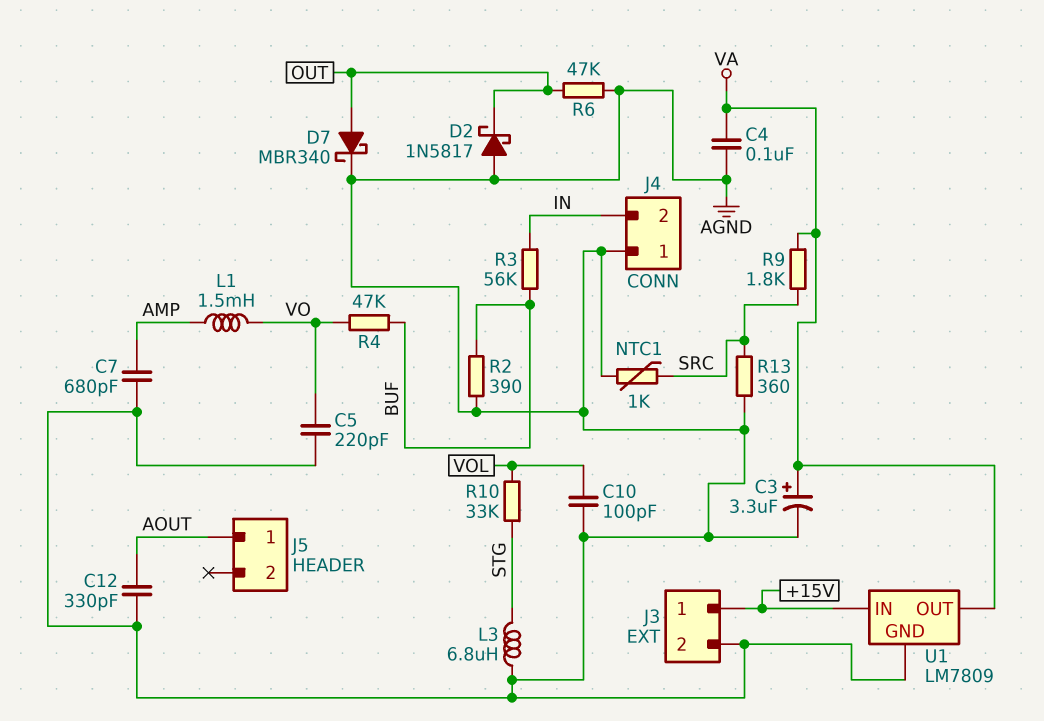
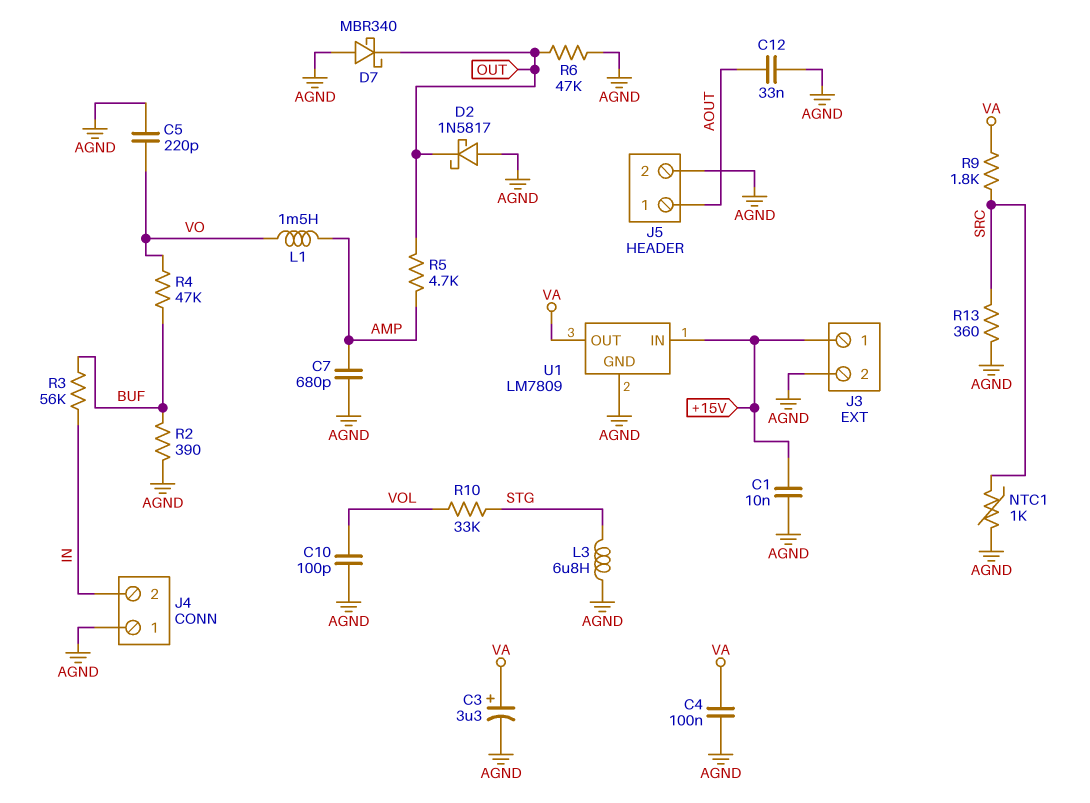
C1: none -> 10nF (+15V, AGND)
C12: 330pF (AGND, AOUT) -> 33nF (AGND, AOUT)
D7: schottky MBR340 (A OUT, K AGND) -> schottky MBR340 (A AGND, K OUT)
J5 pin 2: none -> AGND
R5: none -> 4.7k (AMP, OUT)

